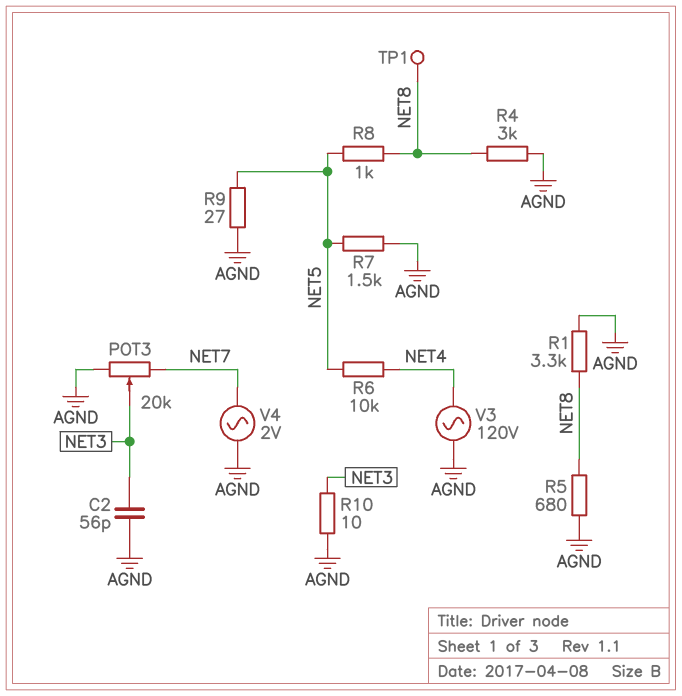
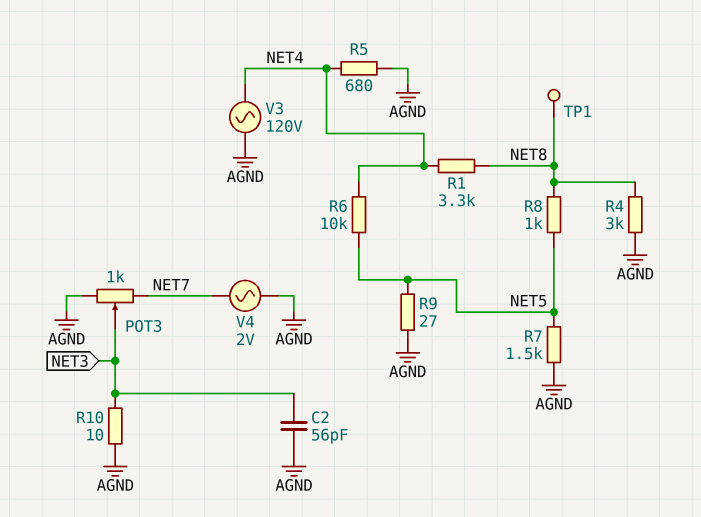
POT3: 20k (AGND, NET7, wiper NET3) -> 1k (AGND, NET7, wiper NET3)
R1: 3.3k (AGND, NET8) -> 3.3k (NET4, NET8)
R5: 680 (AGND, NET8) -> 680 (AGND, NET4)

